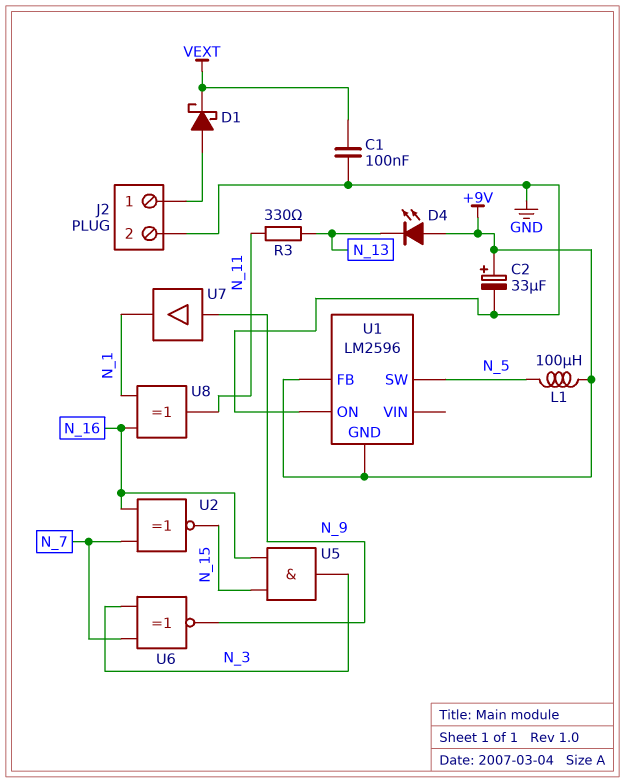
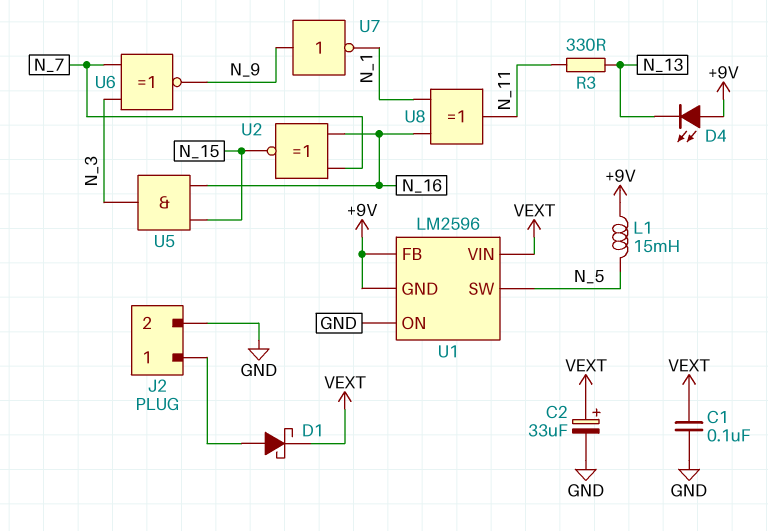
C2: 33uF (plus +9V, minus GND) -> 33uF (plus VEXT, minus GND)
L1: 100uH (+9V, N_5) -> 15mH (+9V, N_5)
U1 pin VIN: none -> VEXT
U7: buffer (in N_9, out N_1) -> NOT (in N_9, out N_1)

